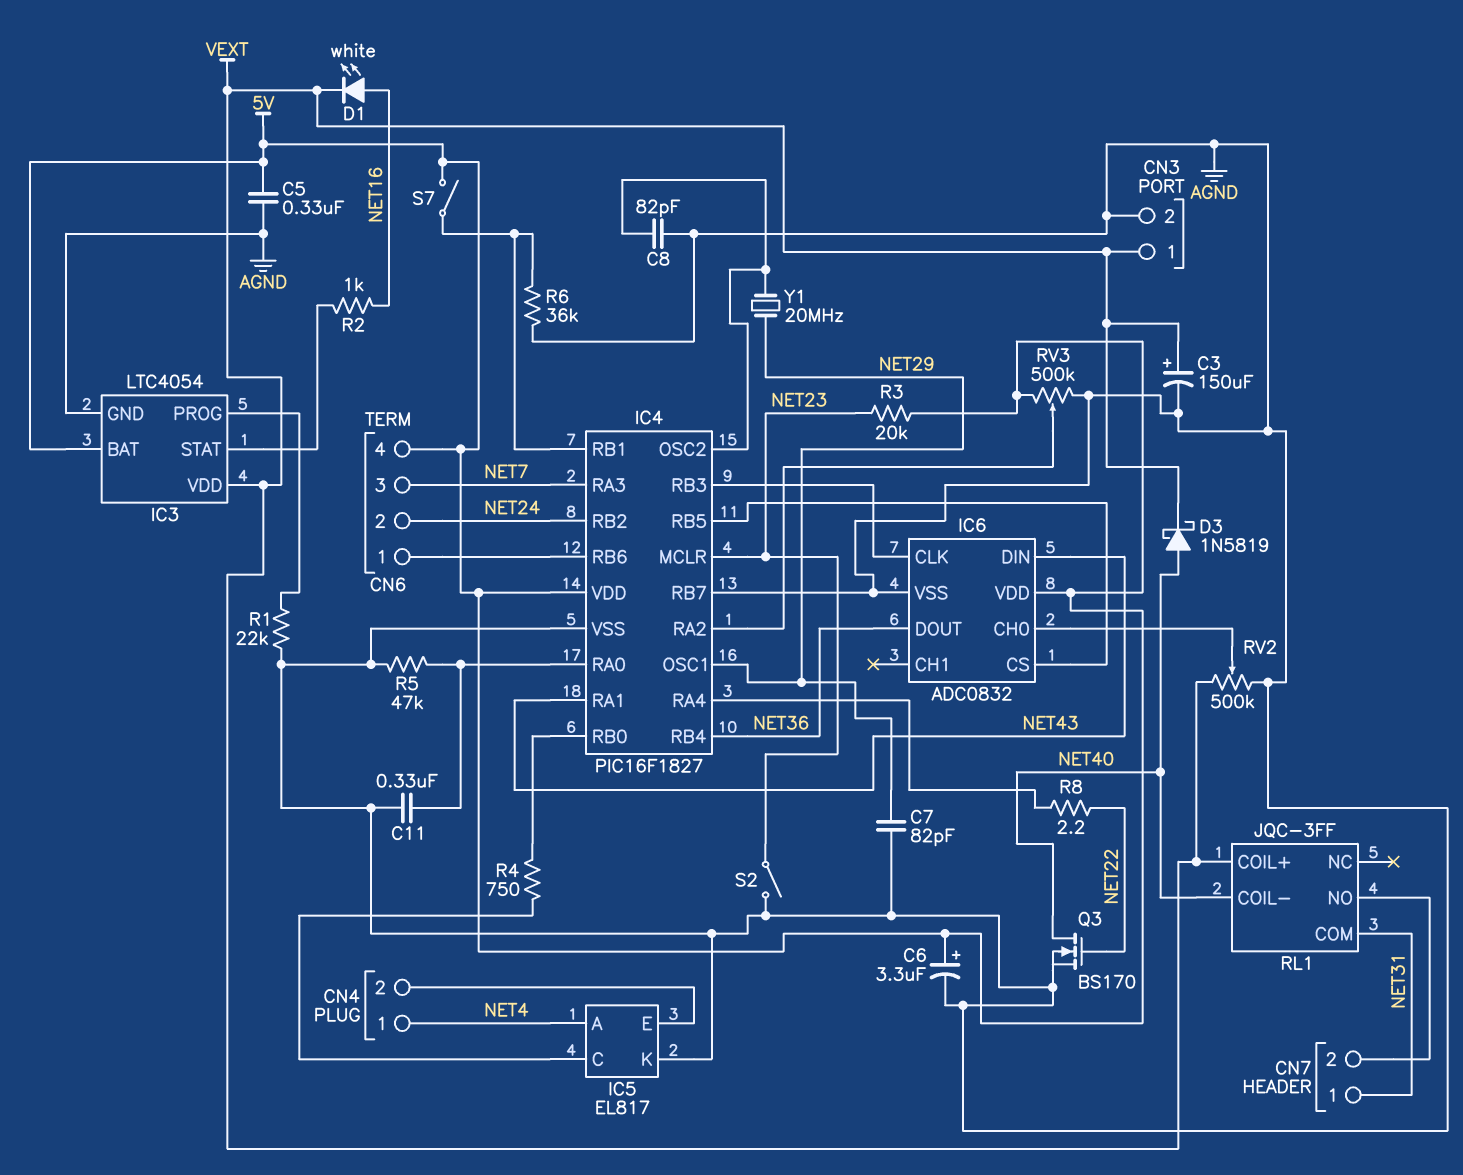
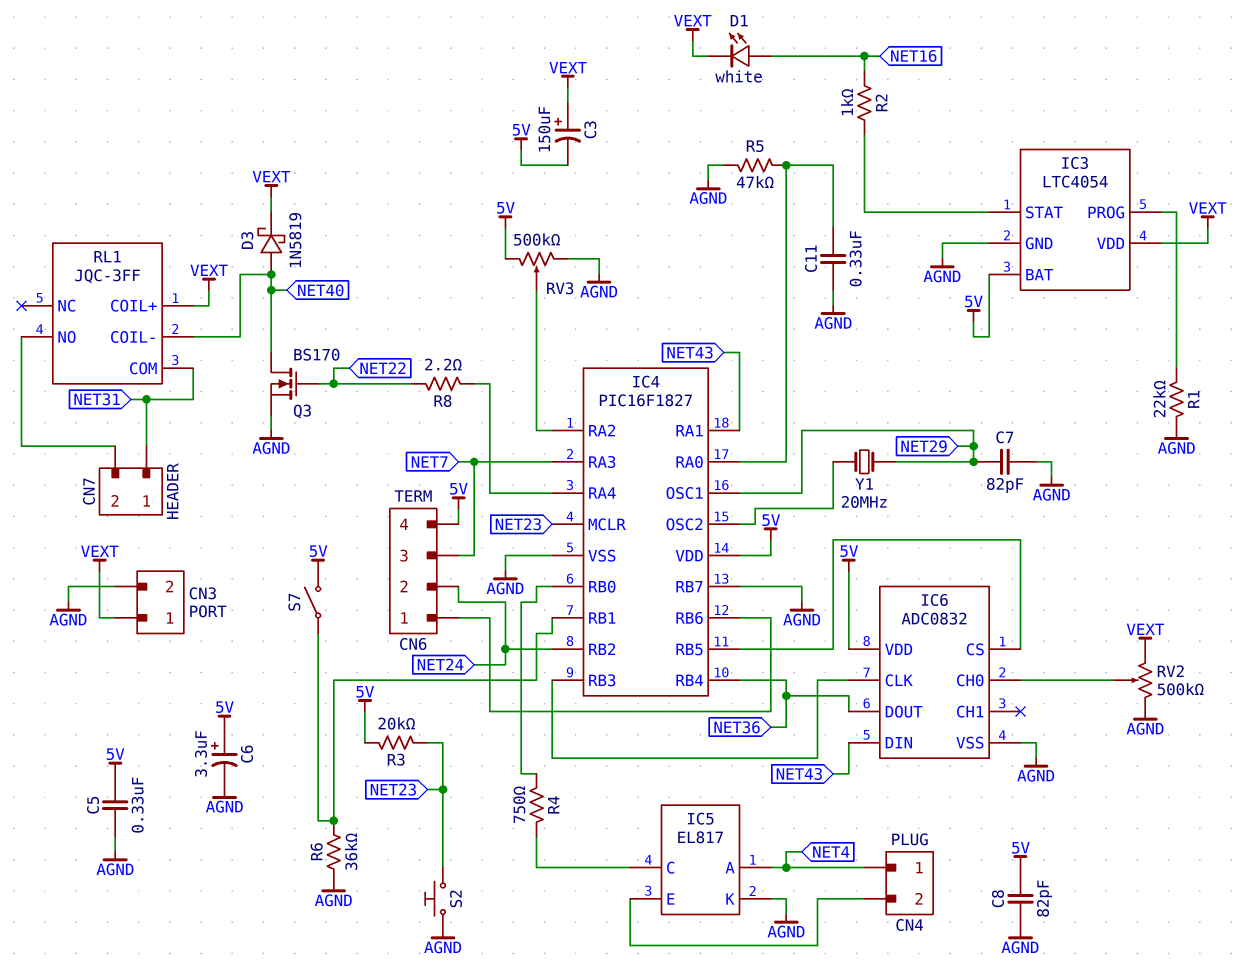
C3: 150uF (plus VEXT, minus AGND) -> 150uF (plus VEXT, minus 5V)
C8: 82pF (AGND, IC4/OSC2) -> 82pF (5V, AGND)
S2: switch (AGND, NET23) -> button (AGND, NET23)

